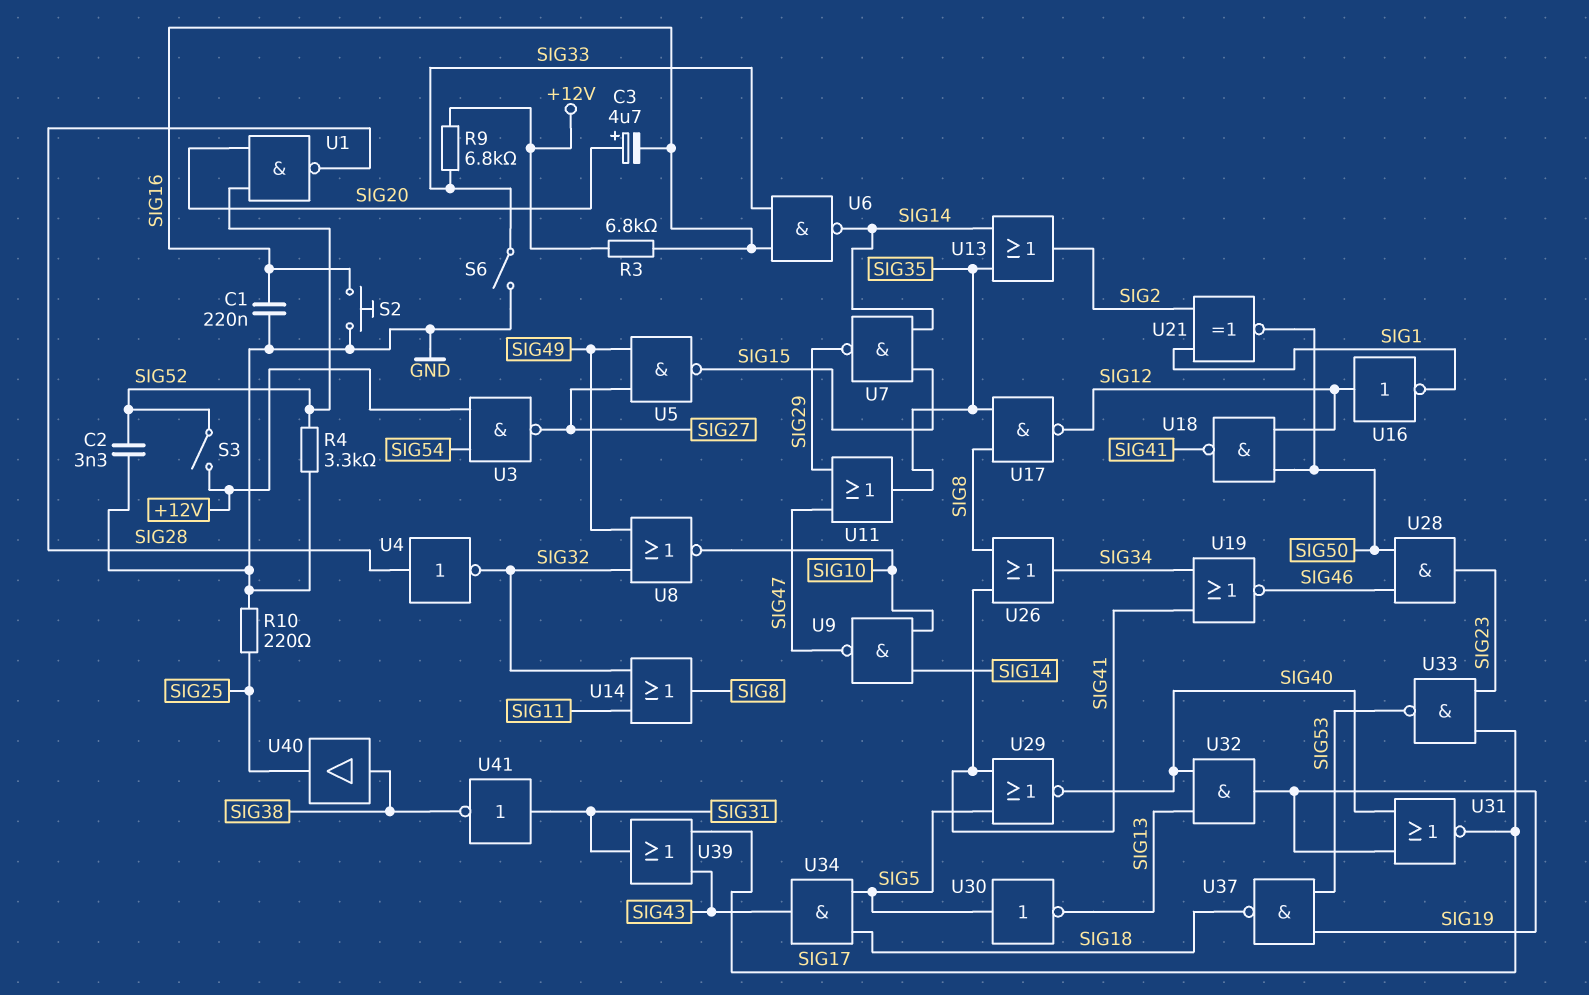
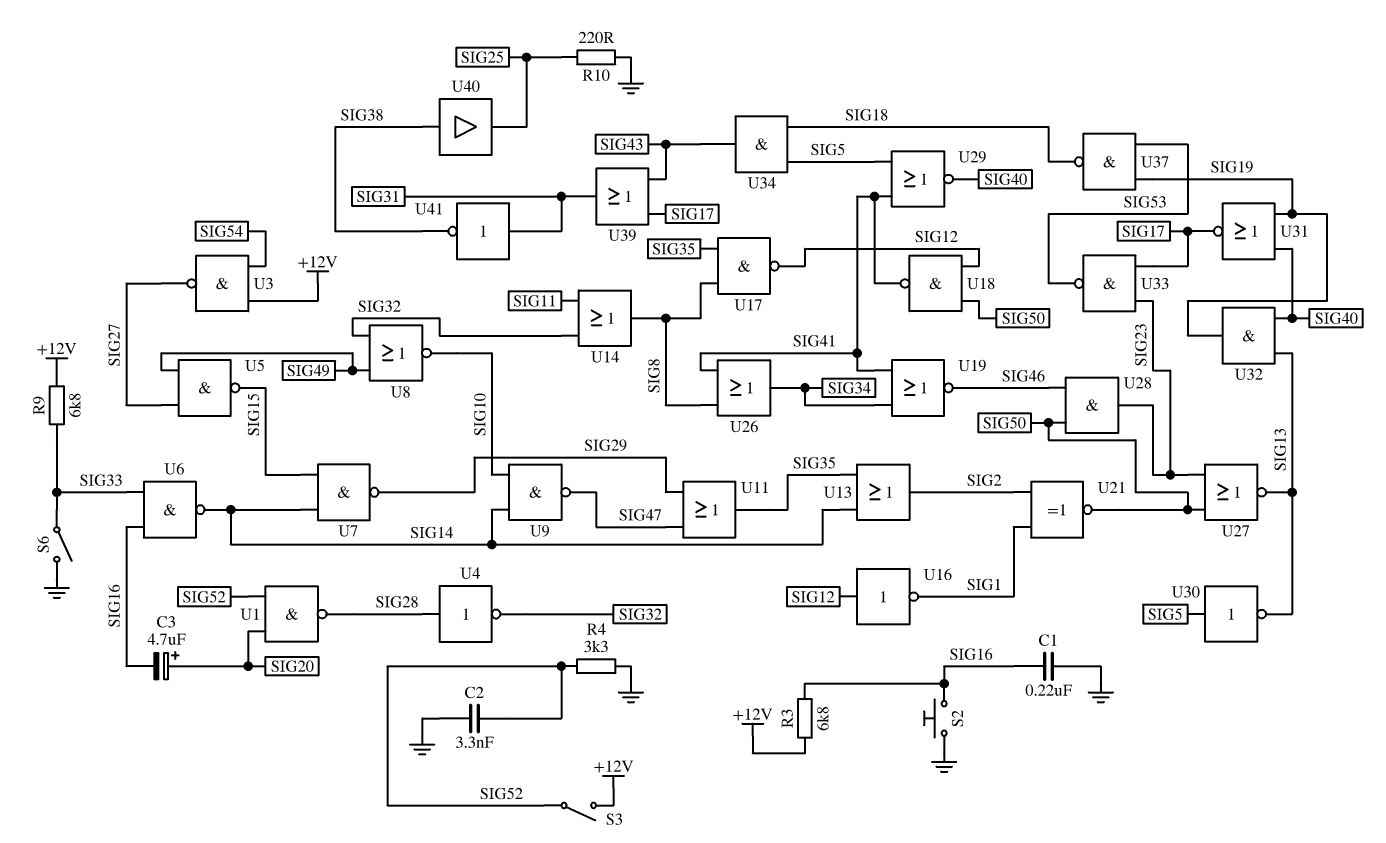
U27: none -> NOR (in SIG23, in SIG50, out SIG13)

